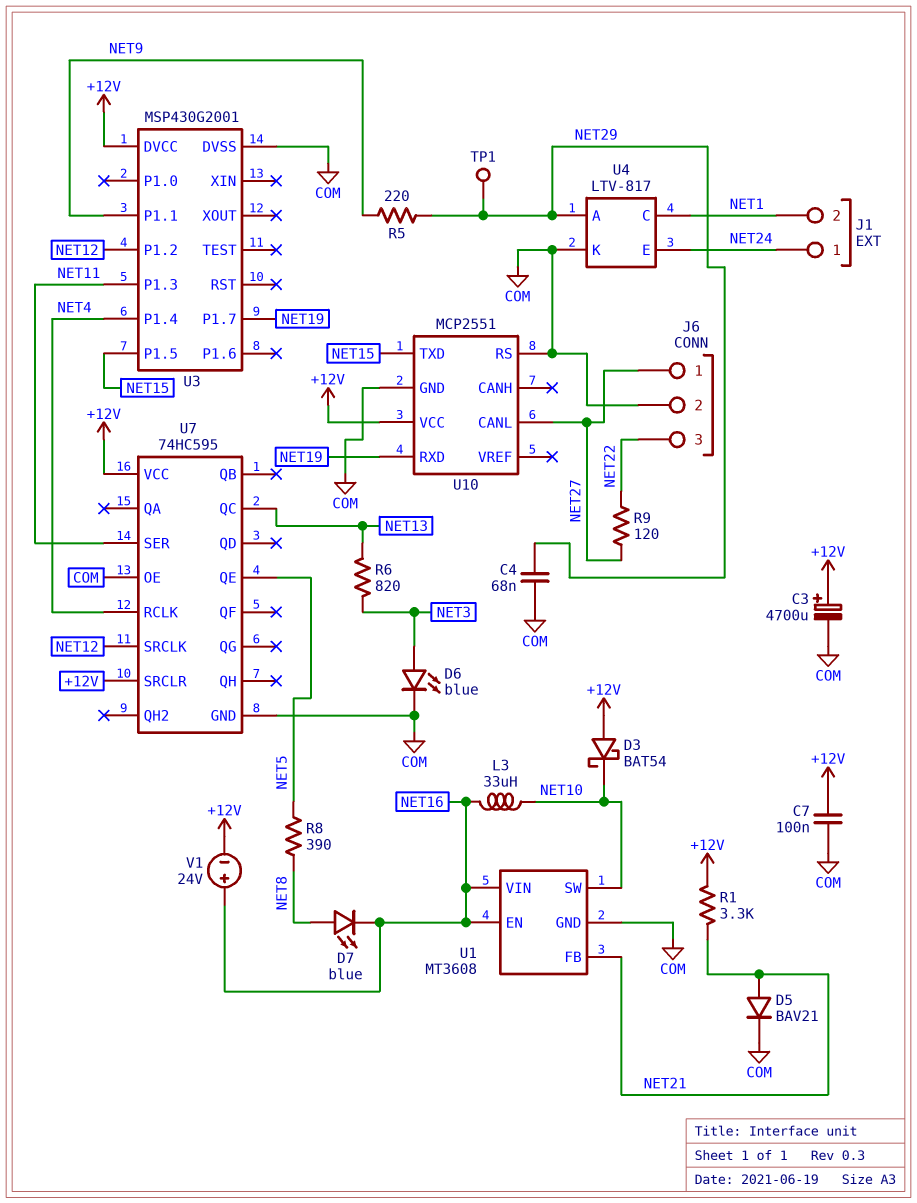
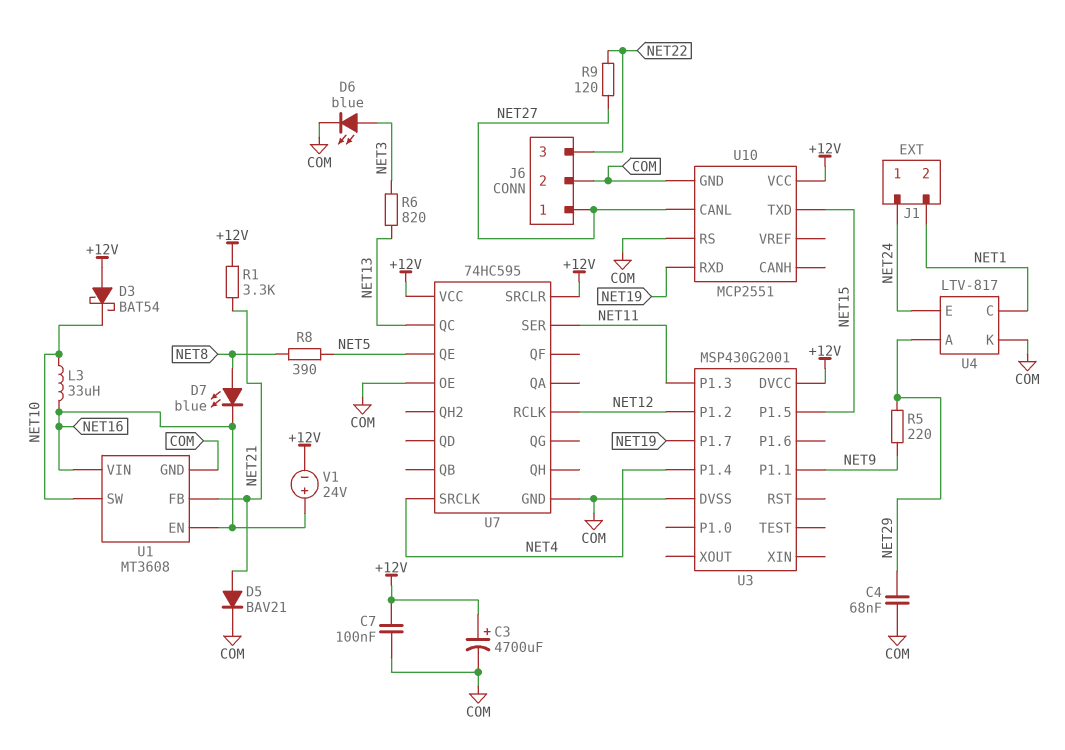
TP1: test point (NET29) -> none
U7 pin RCLK: NET4 -> NET12
U7 pin SRCLK: NET12 -> NET4

